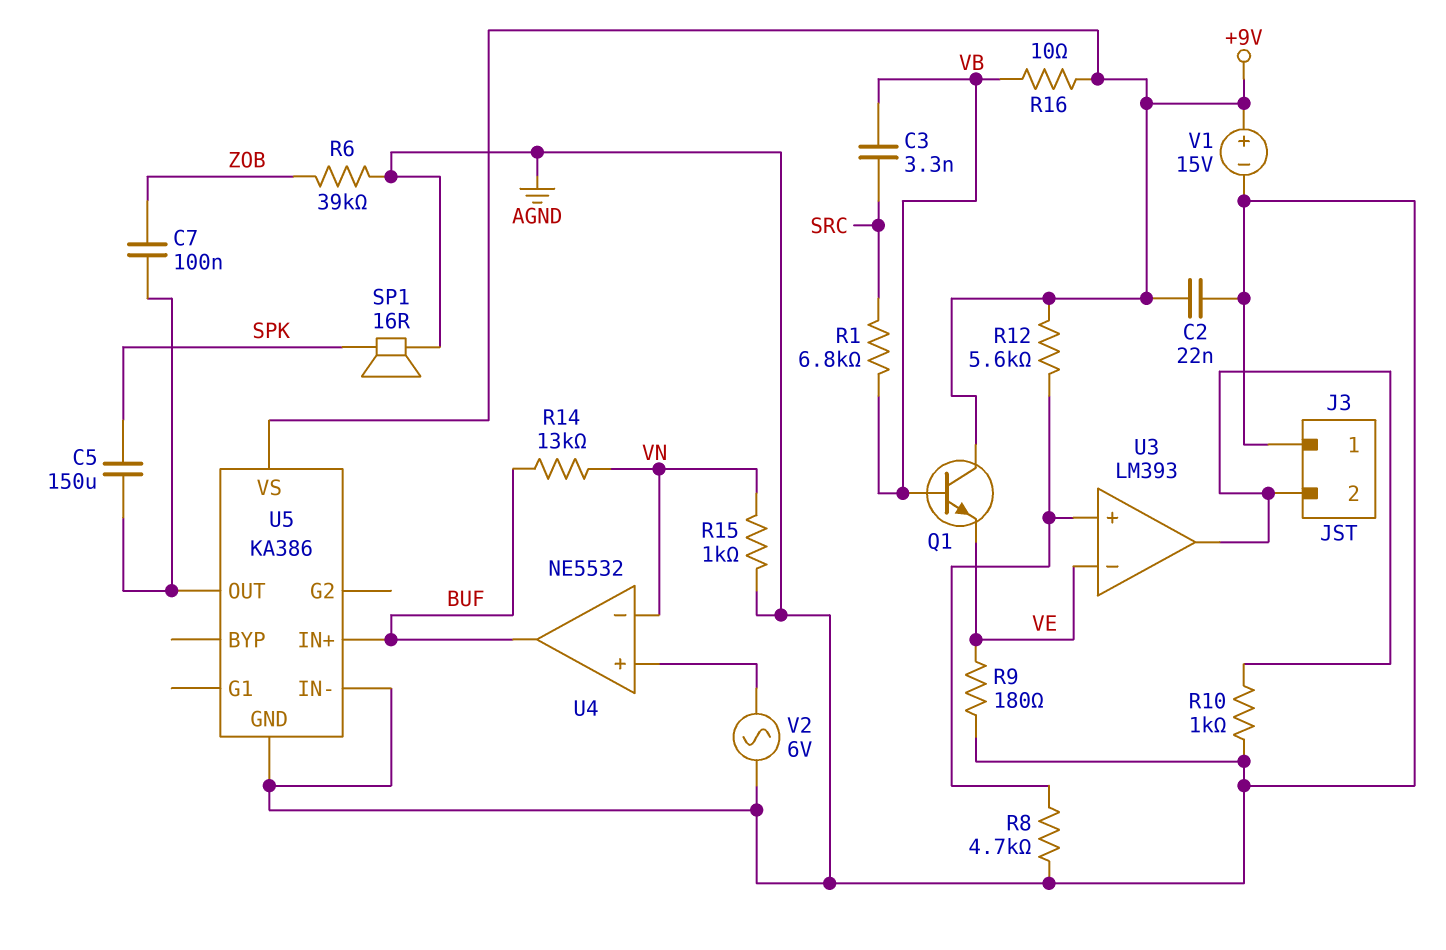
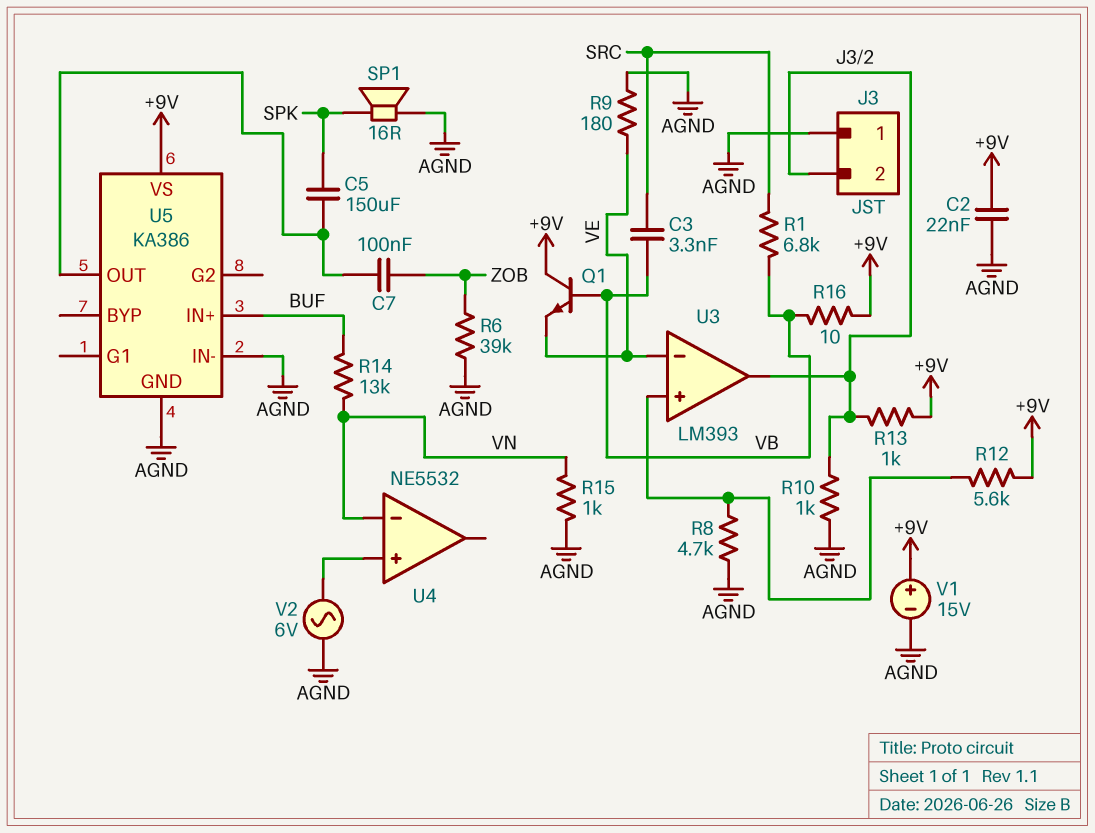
R13: none -> 1k (+9V, J3/2)
U4 pin out: BUF -> none

